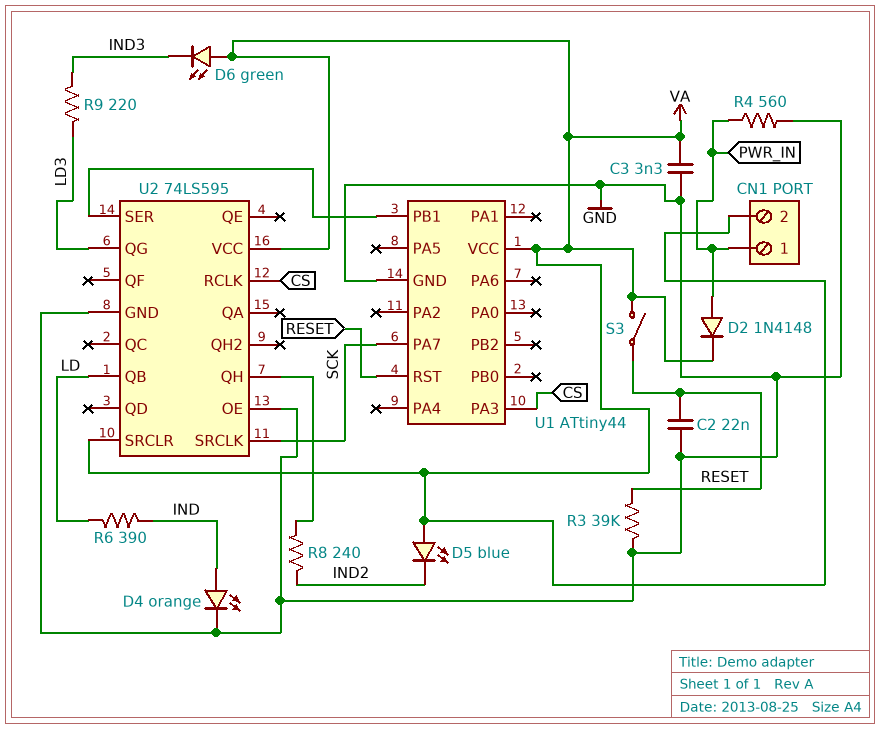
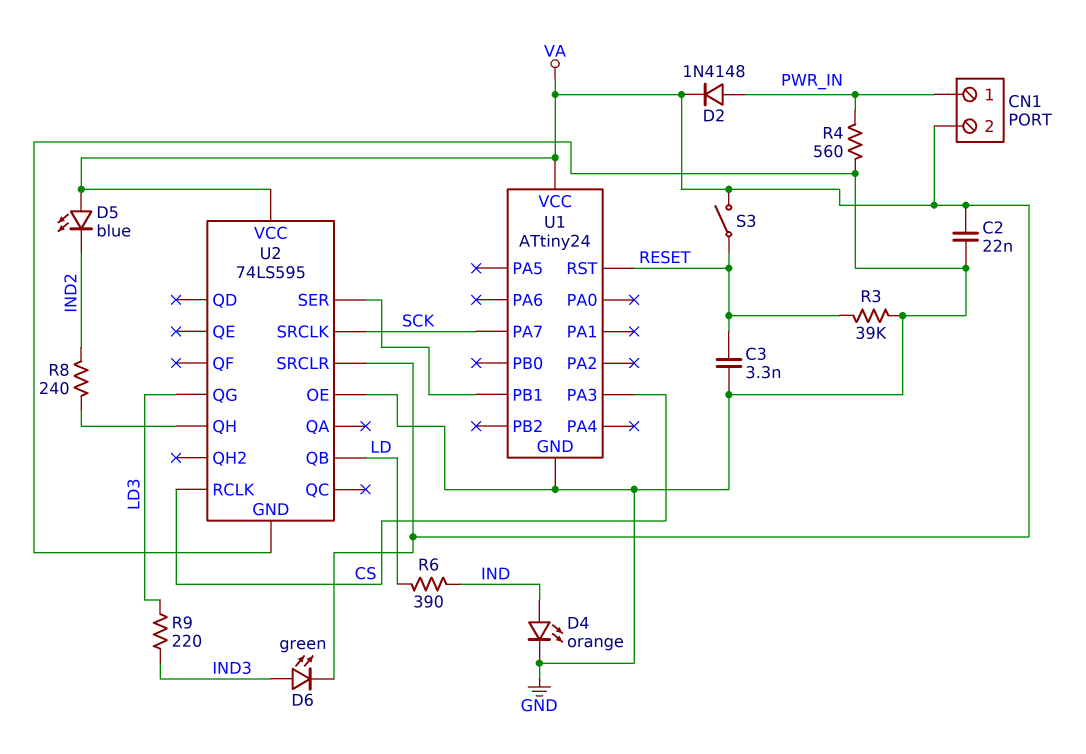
C2: 22nF (GND, RESET) -> 22nF (GND, VA)
C3: 3.3nF (GND, VA) -> 3.3nF (GND, RESET)
D6: LED green (A VA, K IND3) -> LED green (A IND3, K VA)
U1: ATtiny44 -> ATtiny24

